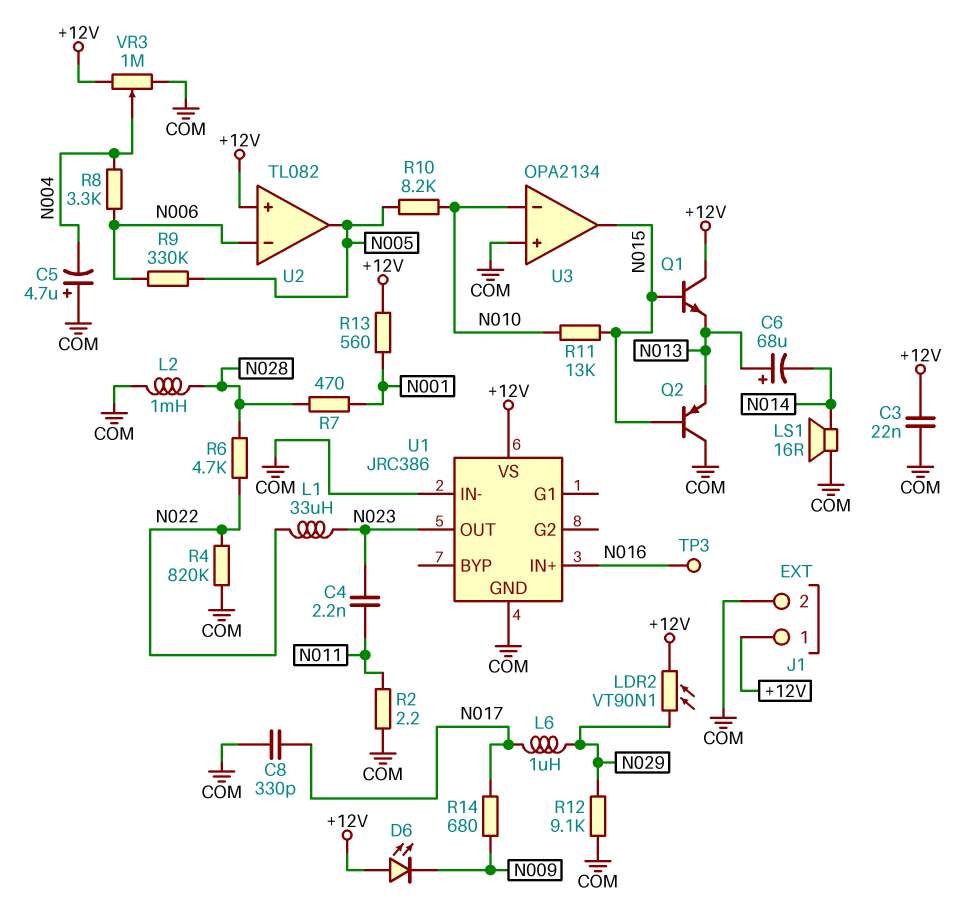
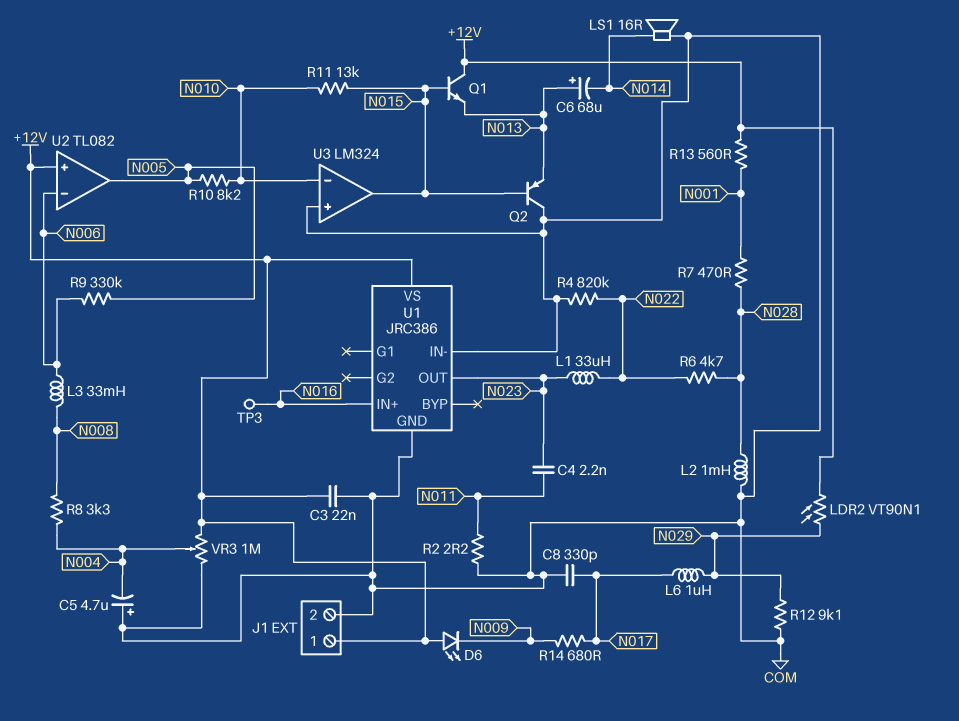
L3: none -> 33mH (N006, N008)
R8: 3.3k (N004, N006) -> 3.3k (N004, N008)
U3: OPA2134 -> LM324

